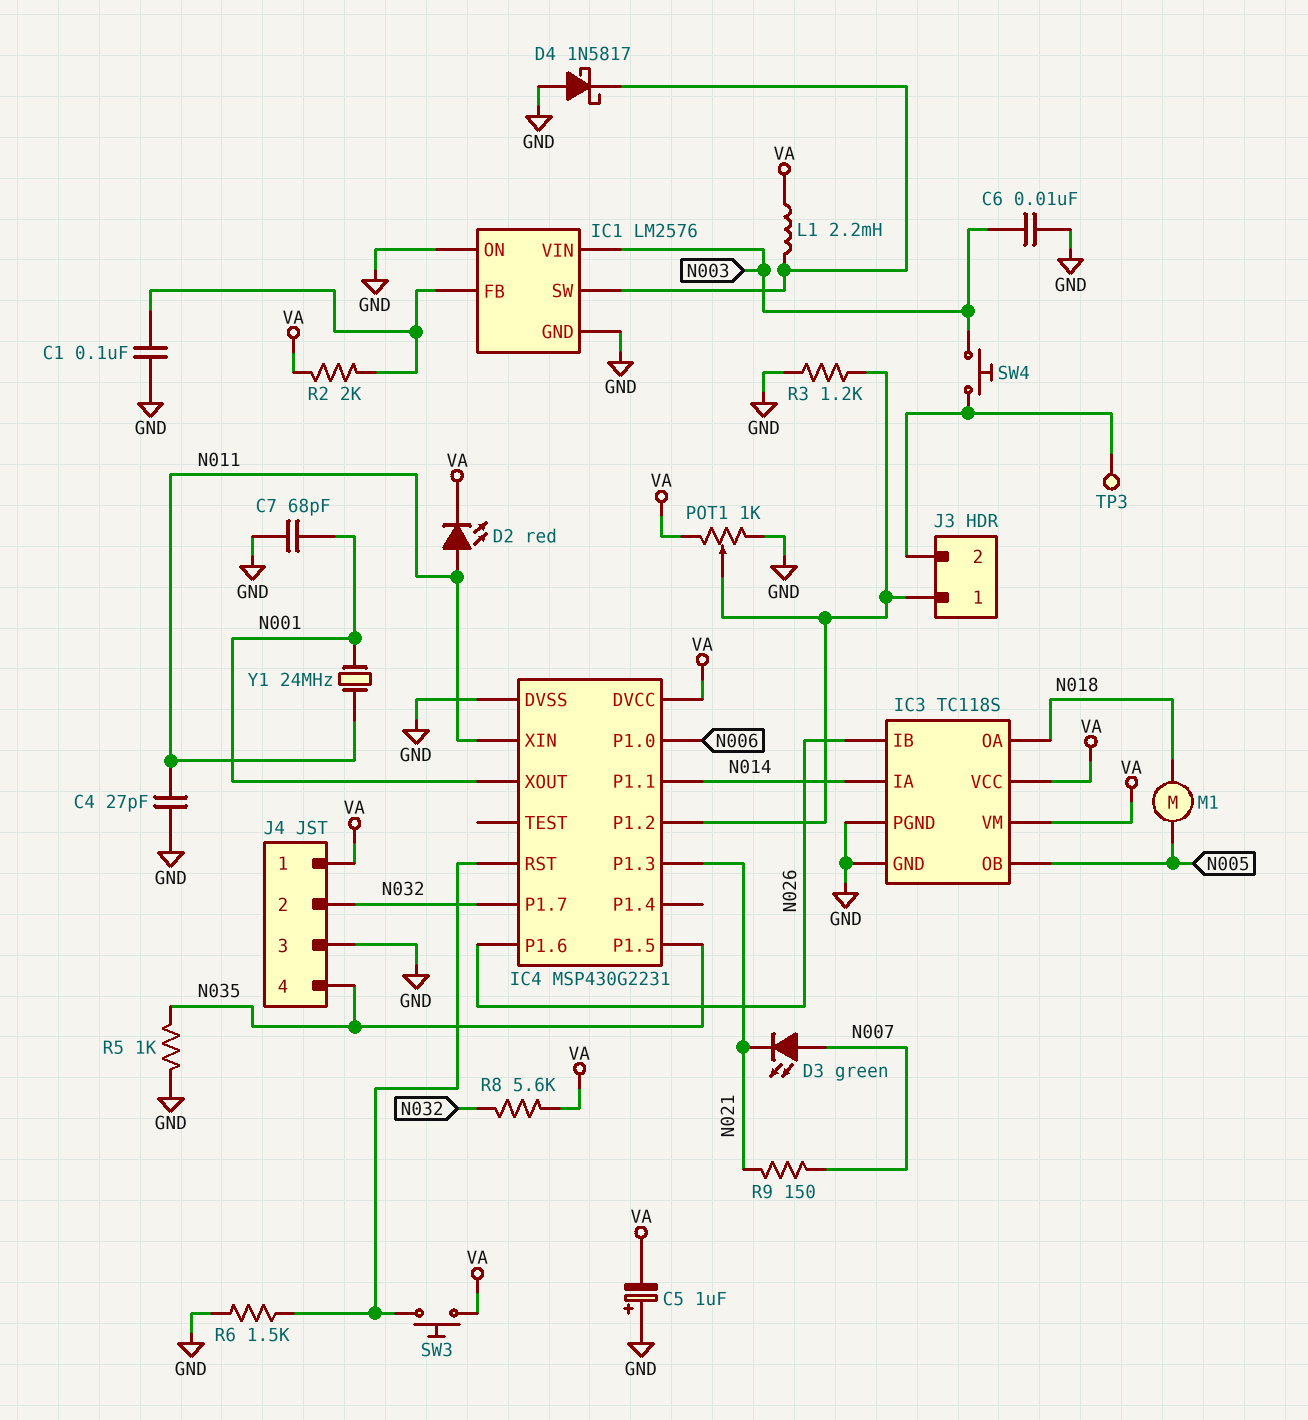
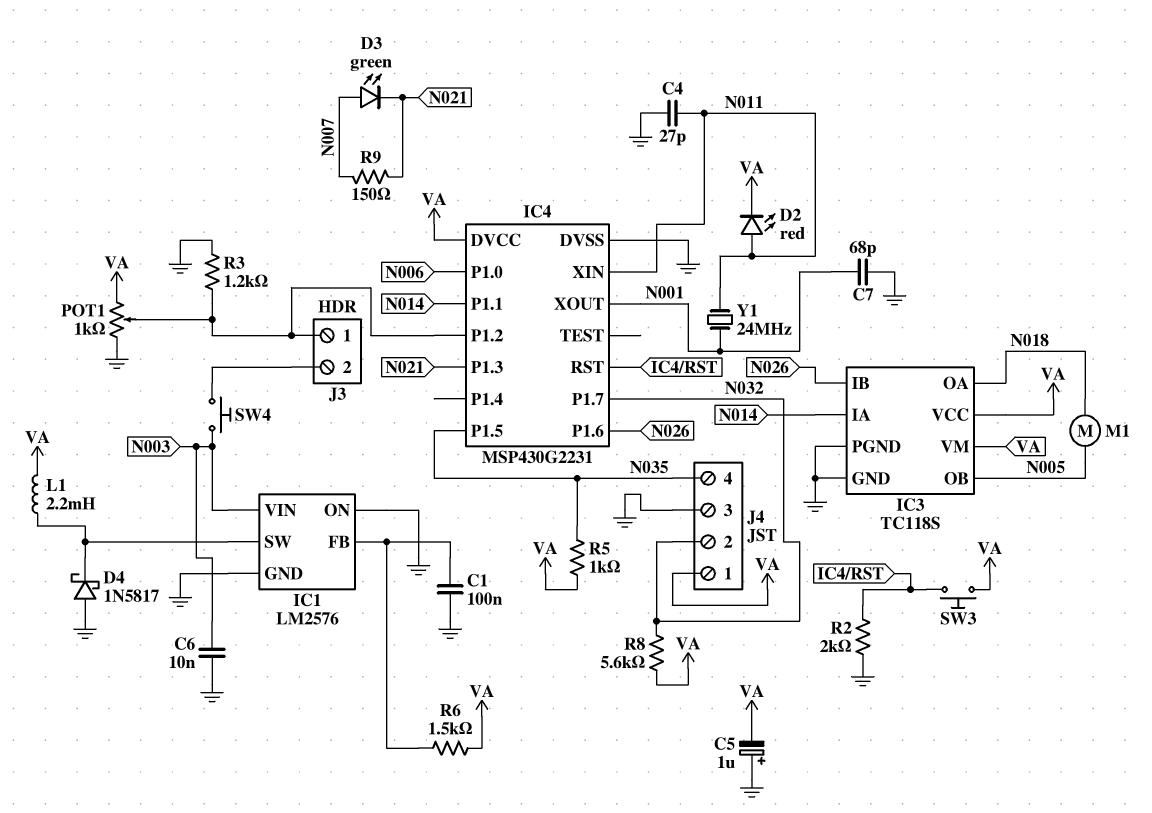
R2: 2k (IC1/FB, VA) -> 2k (GND, IC4/RST)
R5: 1k (GND, N035) -> 1k (N035, VA)
R6: 1.5k (GND, IC4/RST) -> 1.5k (IC1/FB, VA)
TP3: test point (J3/2) -> none

